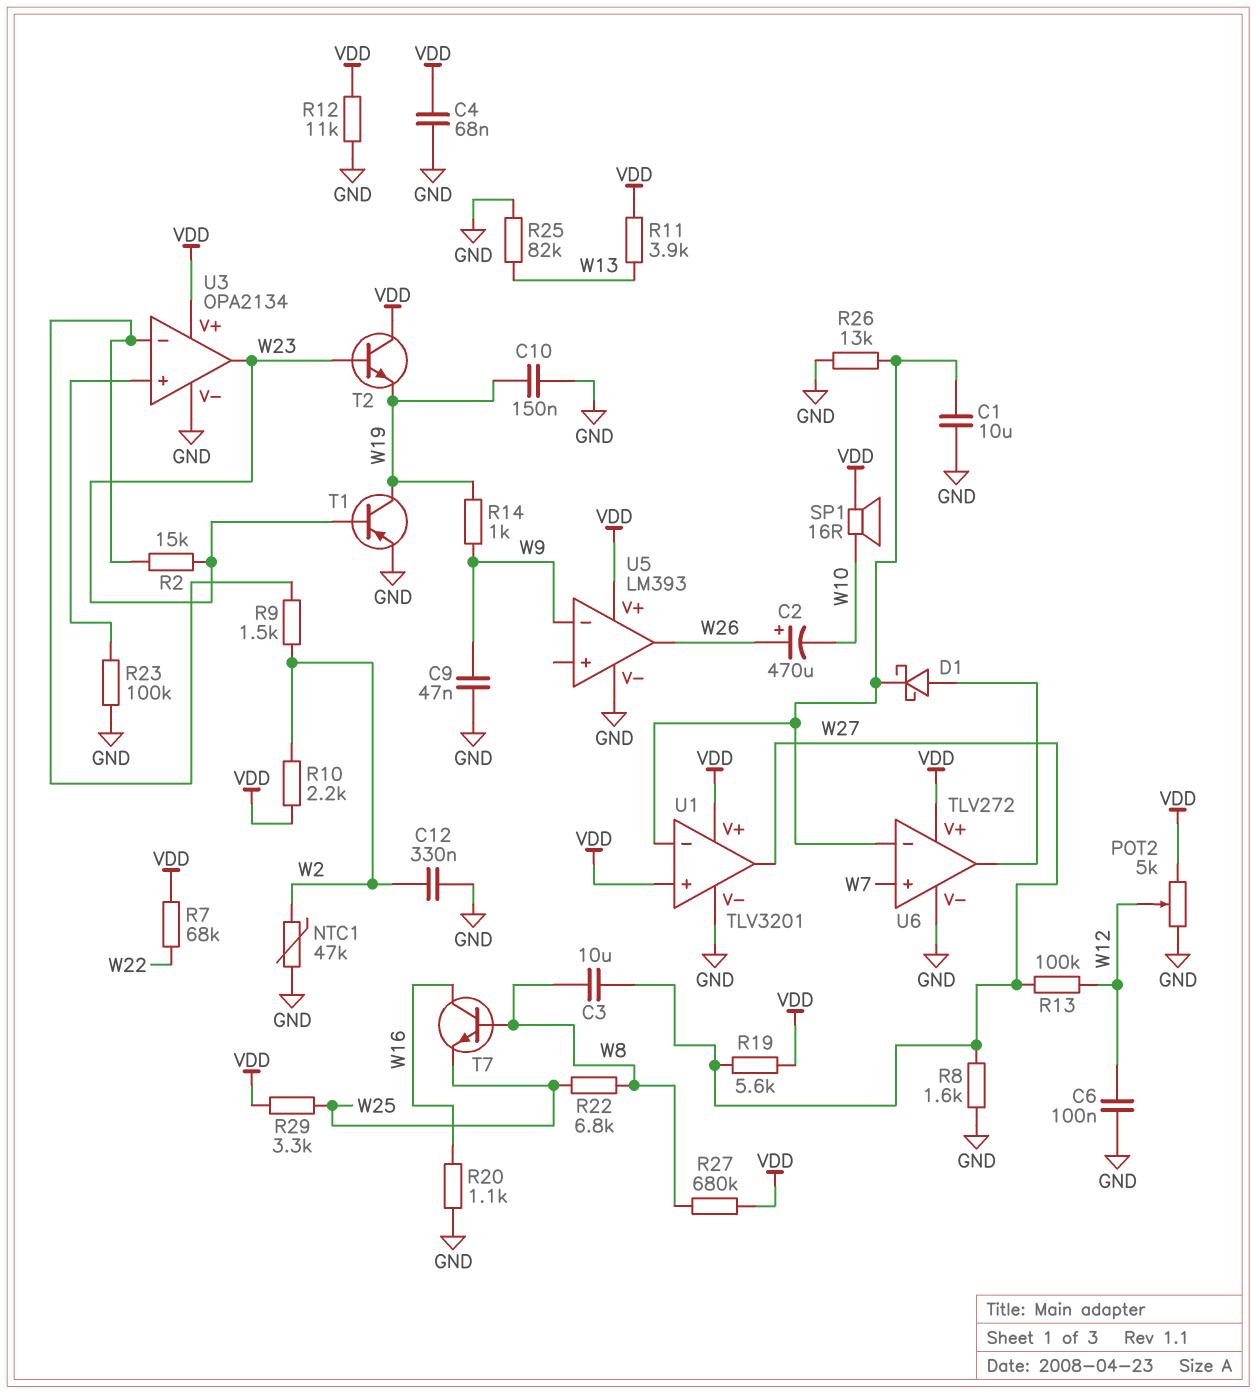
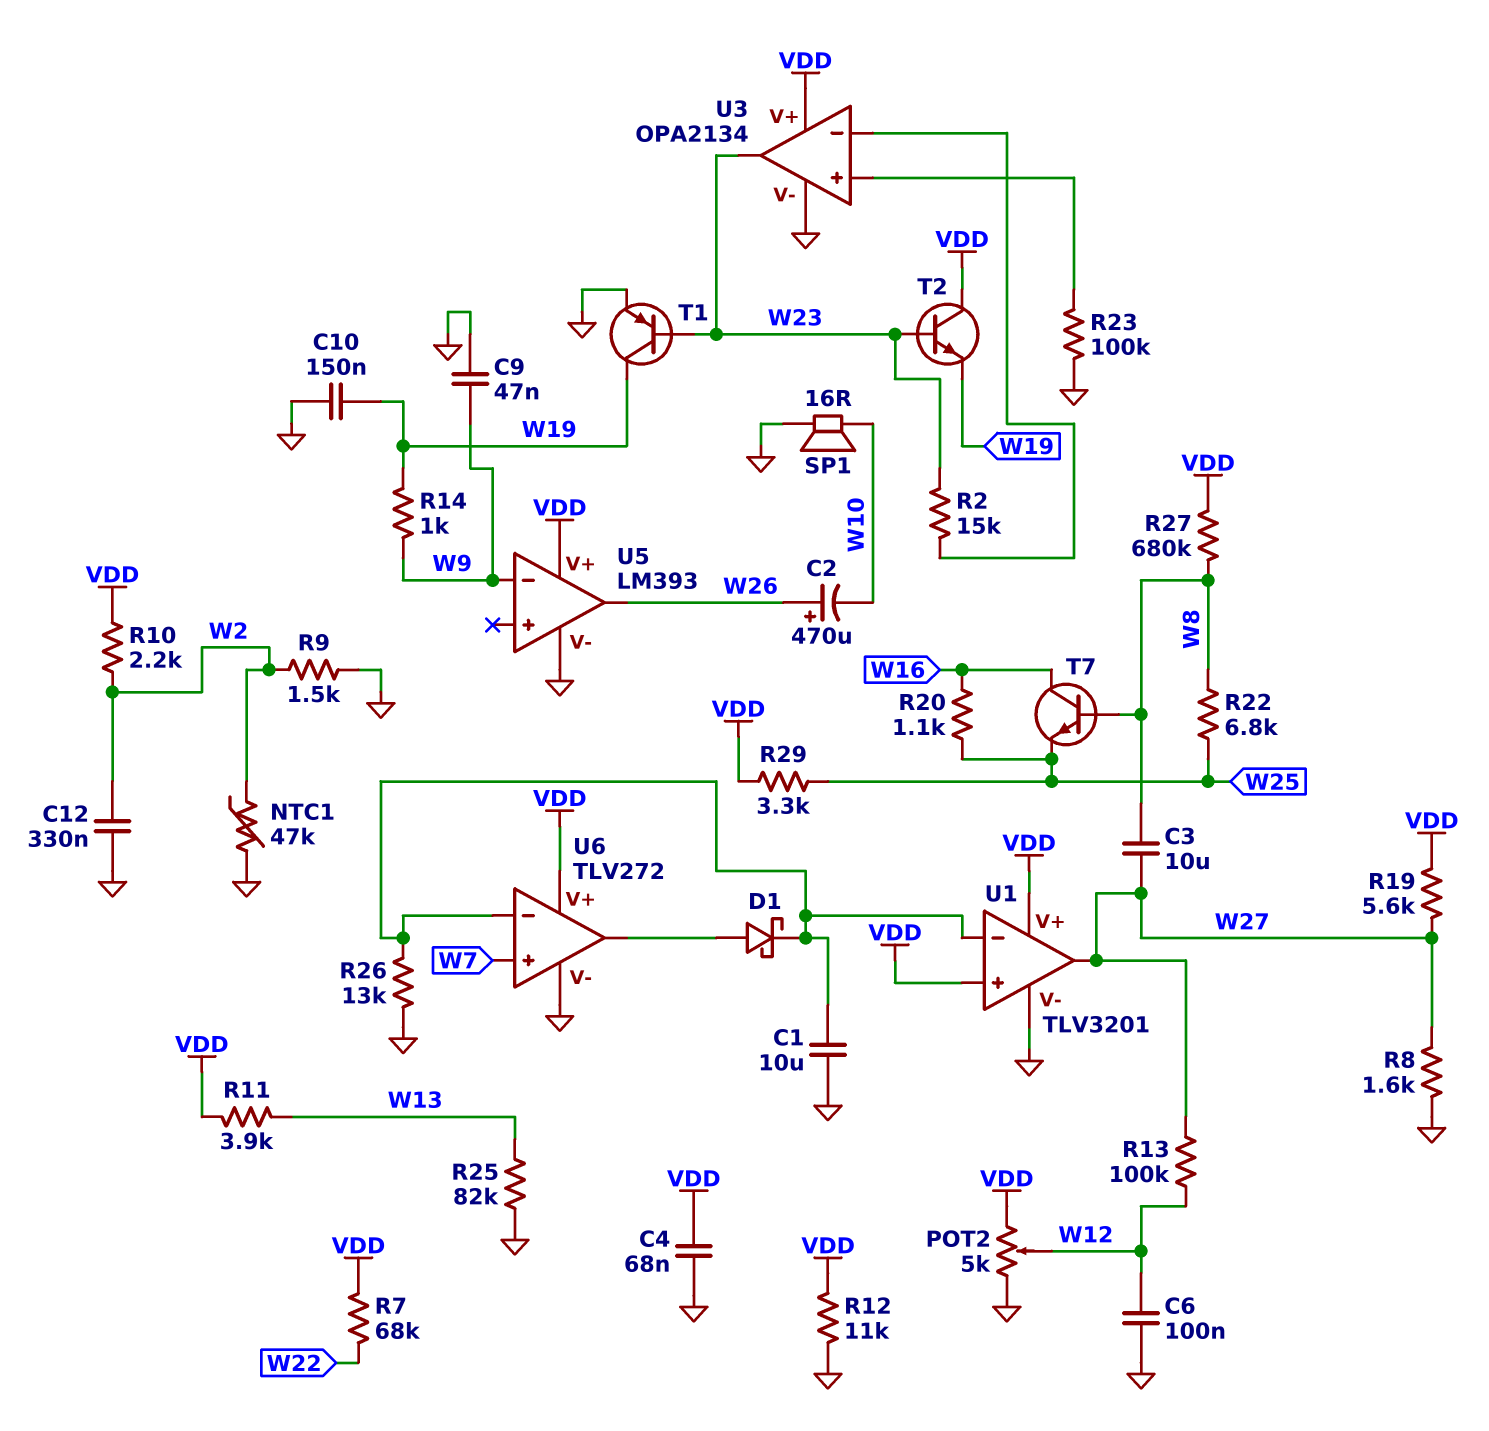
R9: 1.5k (U3/in-, W2) -> 1.5k (GND, W2)
R20: 1.1k (GND, W16) -> 1.1k (W16, W25)
SP1: speaker 16R (VDD, W10) -> speaker 16R (GND, W10)

